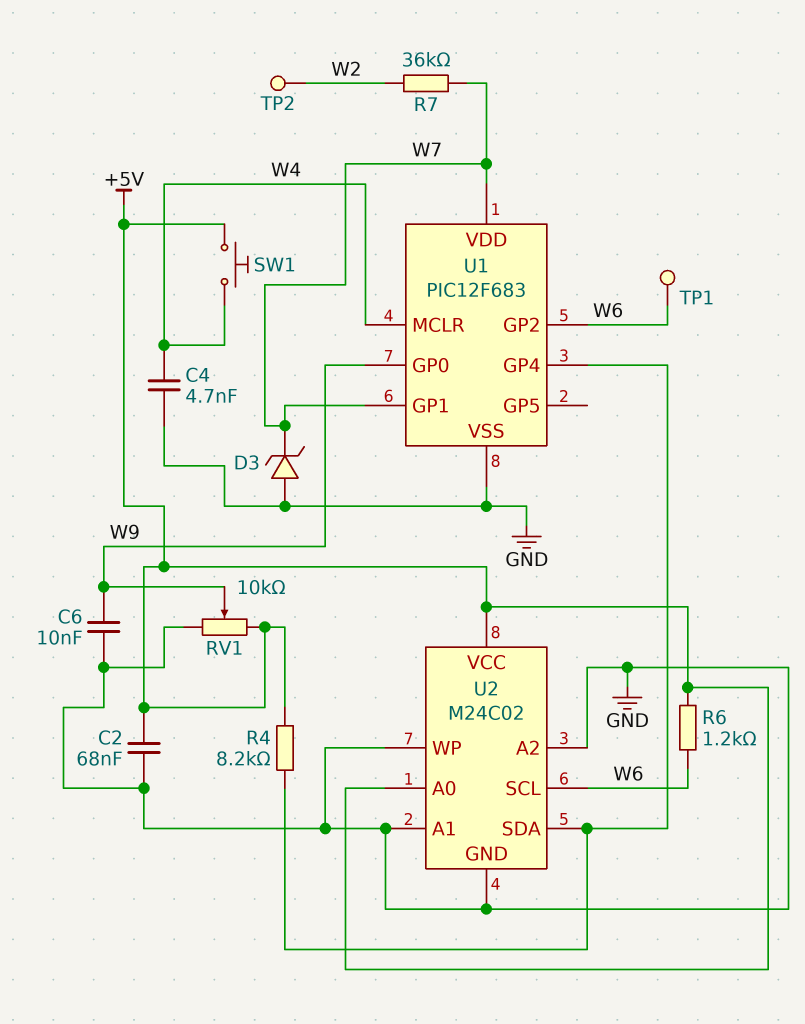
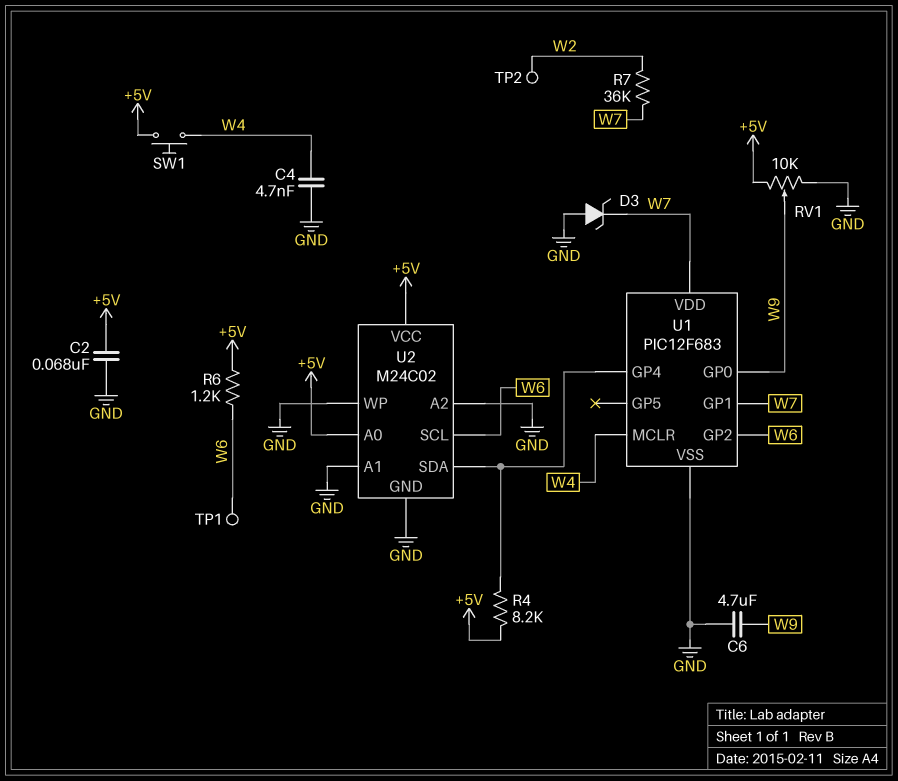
C6: 10nF (GND, W9) -> 4.7uF (GND, W9)

